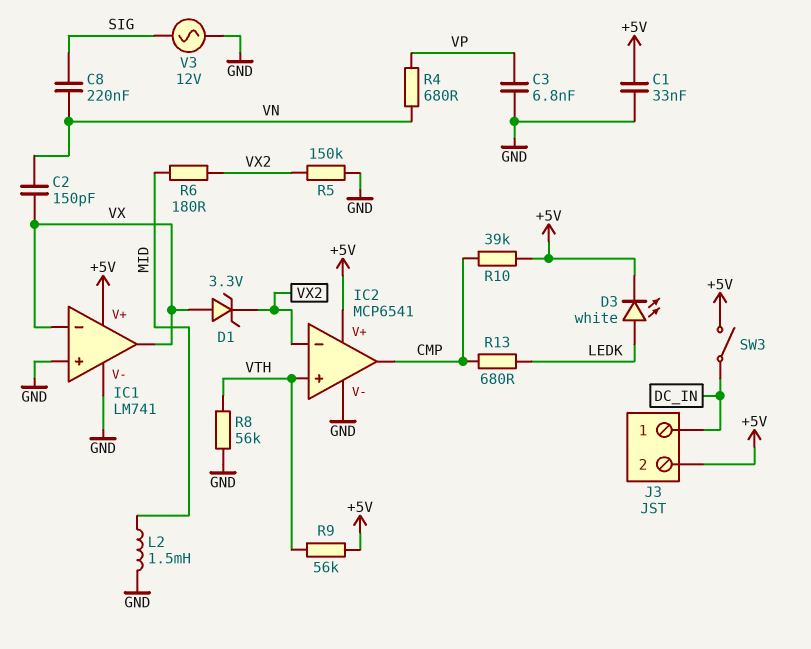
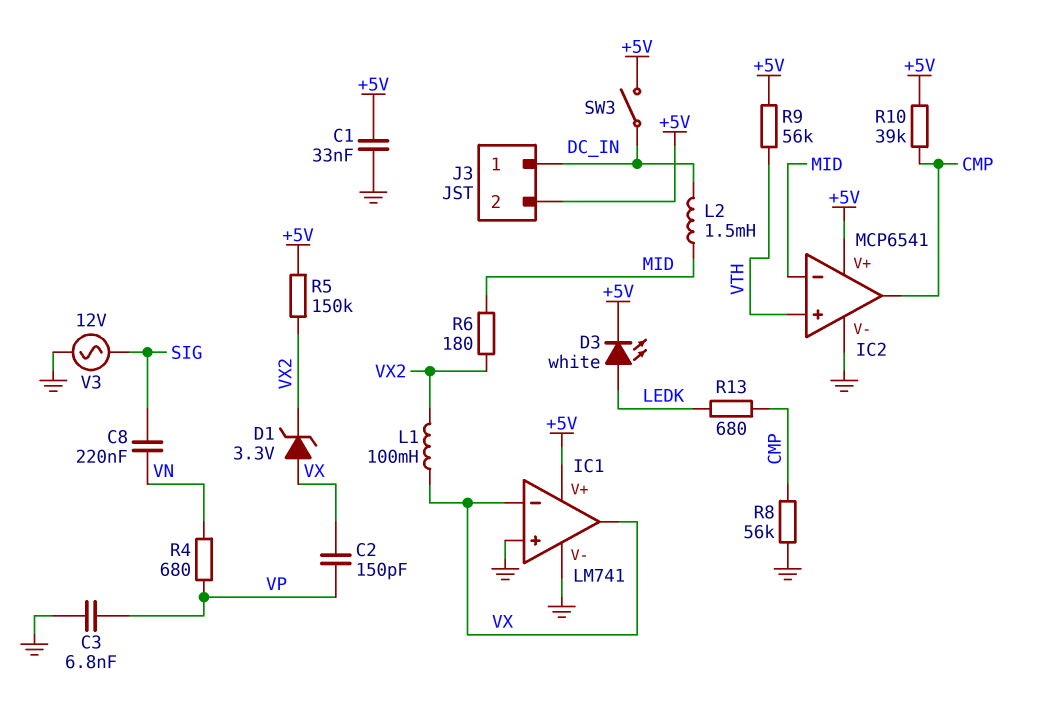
C2: 150pF (VN, VX) -> 150pF (VP, VX)
IC2 pin in-: VX2 -> MID
L1: none -> 100mH (VX, VX2)
L2: 1.5mH (GND, MID) -> 1.5mH (DC_IN, MID)
R5: 150k (GND, VX2) -> 150k (+5V, VX2)
R8: 56k (GND, VTH) -> 56k (CMP, GND)

